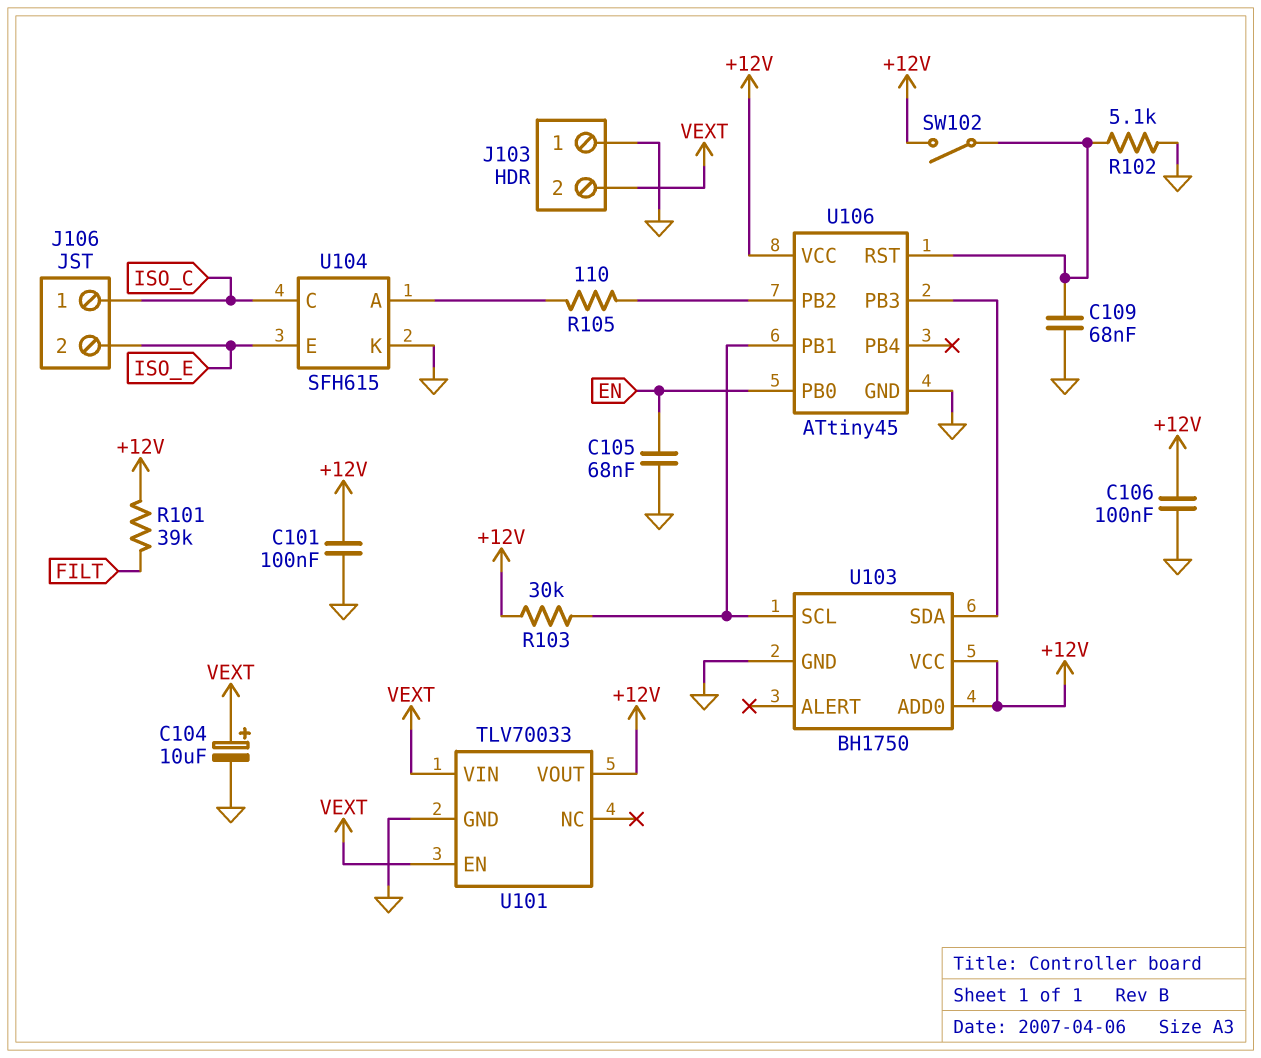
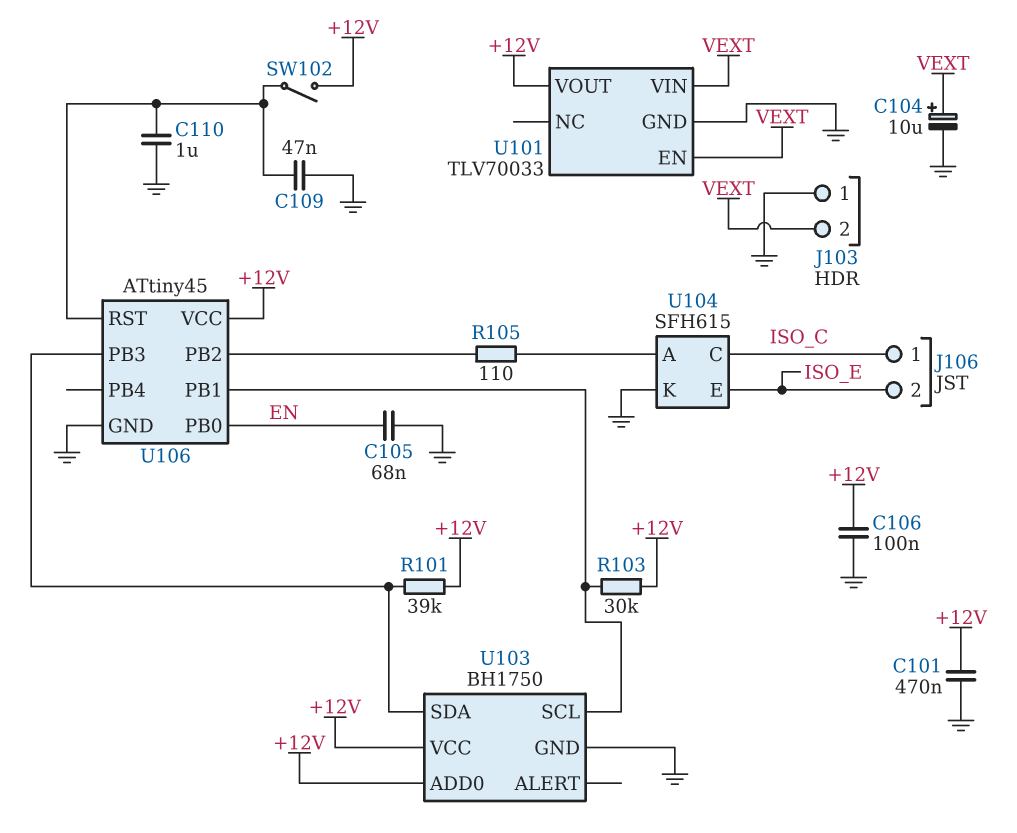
C101: 100nF (+12V, GND) -> 470nF (+12V, GND)
C109: 68nF (GND, U106/RST) -> 47nF (GND, U106/RST)
C110: none -> 1uF (GND, U106/RST)
R101: 39k (+12V, FILT) -> 39k (+12V, U103/SDA)
R102: 5.1k (GND, U106/RST) -> none

